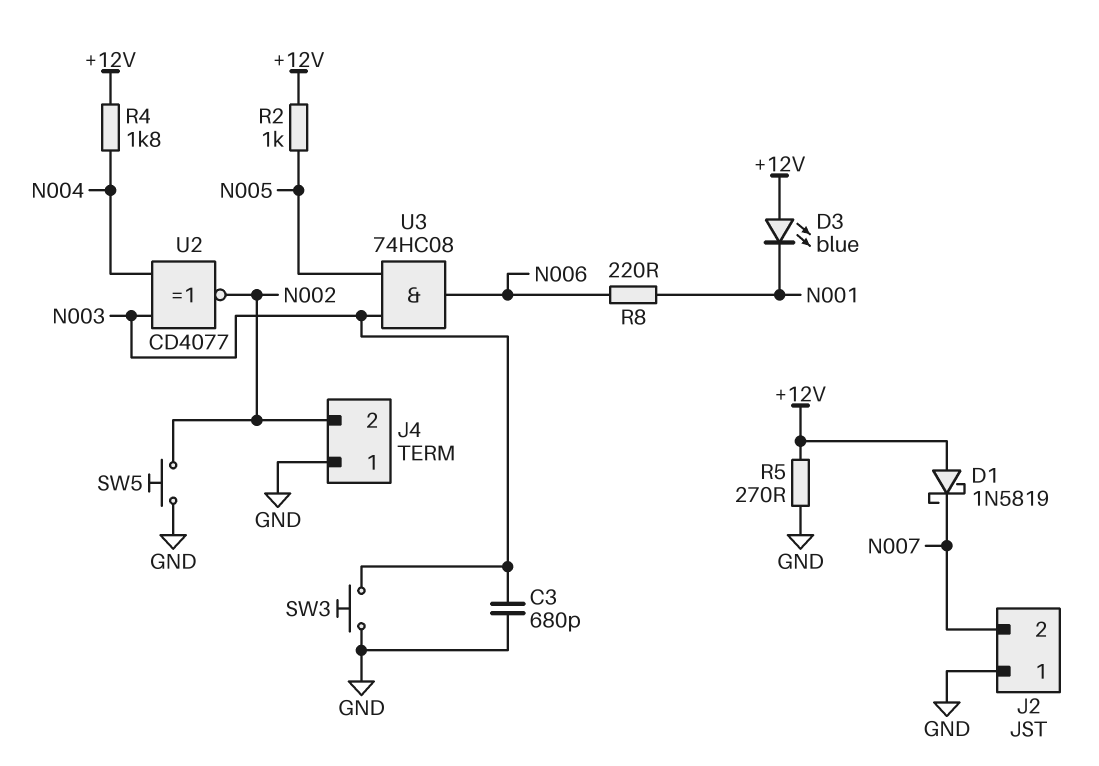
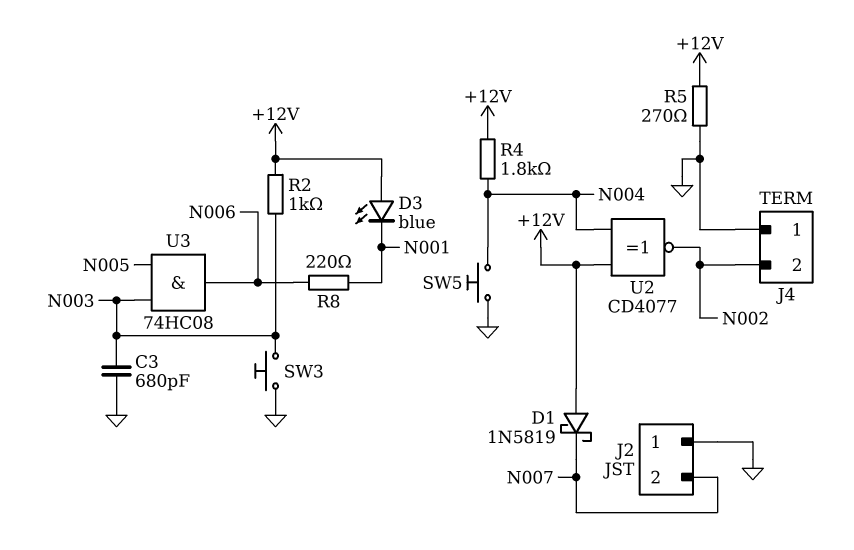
R2: 1k (+12V, N005) -> 1k (+12V, N003)
SW5: button (GND, N002) -> button (GND, N004)
U2: XNOR CD4077 (in N003, in N004, out N002) -> XNOR CD4077 (in +12V, in N004, out N002)

